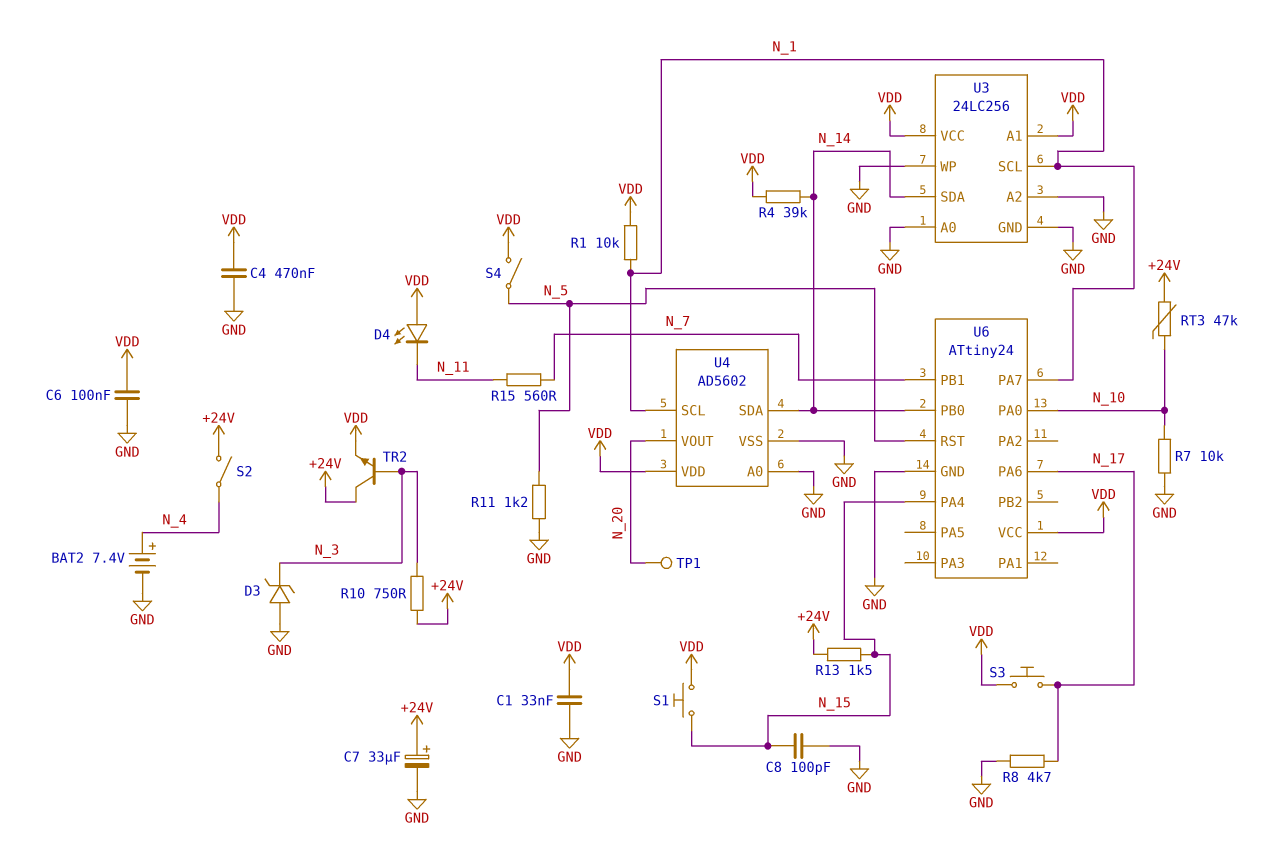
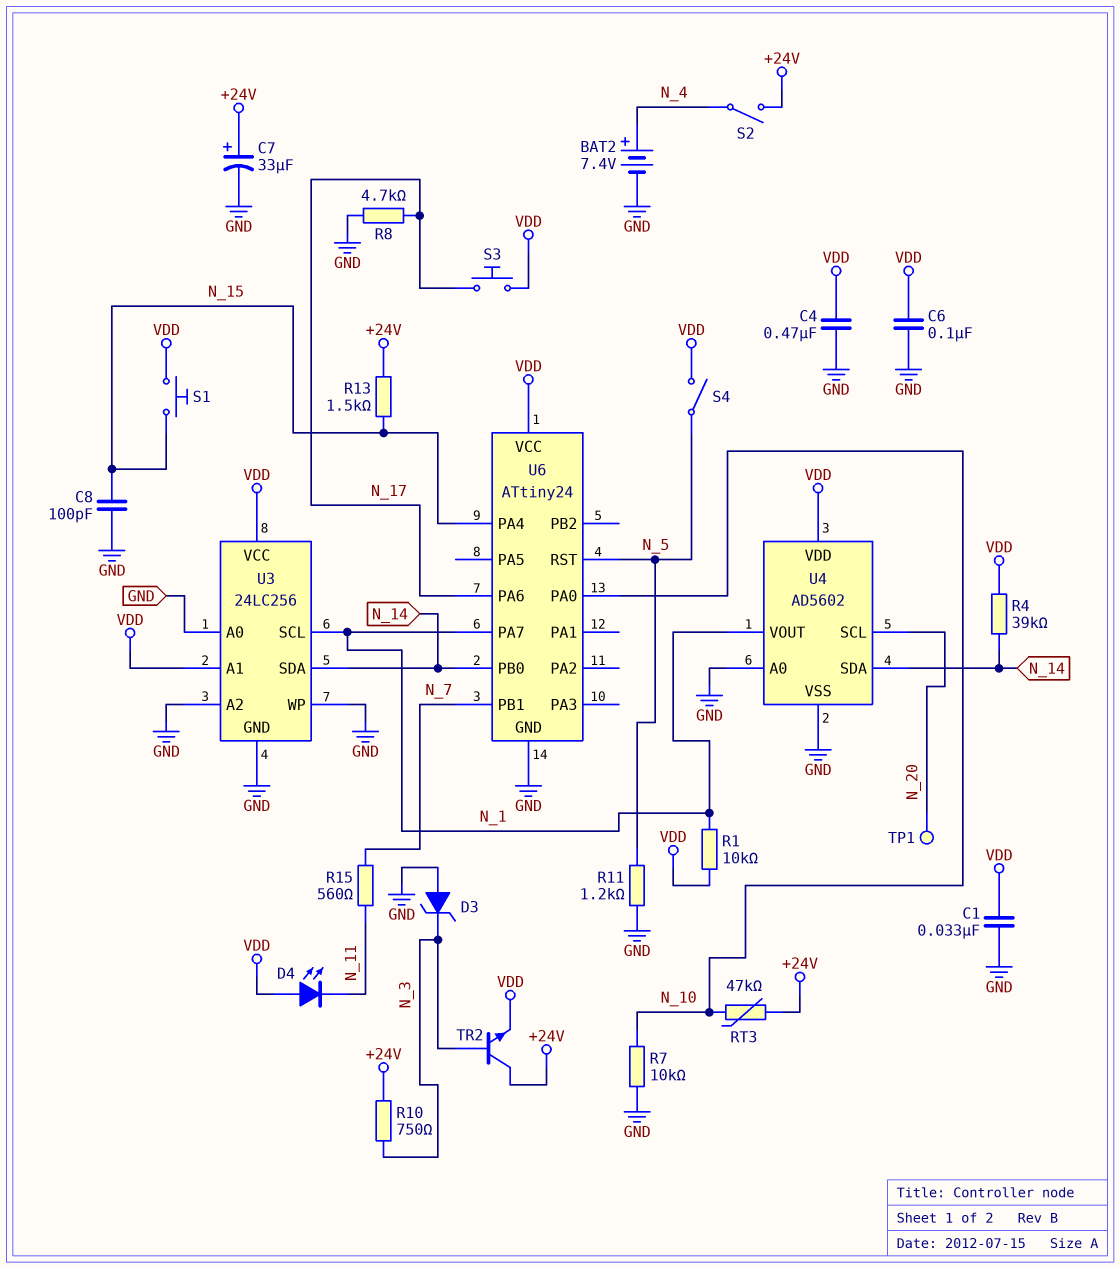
U4 pin SCL: N_1 -> N_20
U4 pin VOUT: N_20 -> N_1

